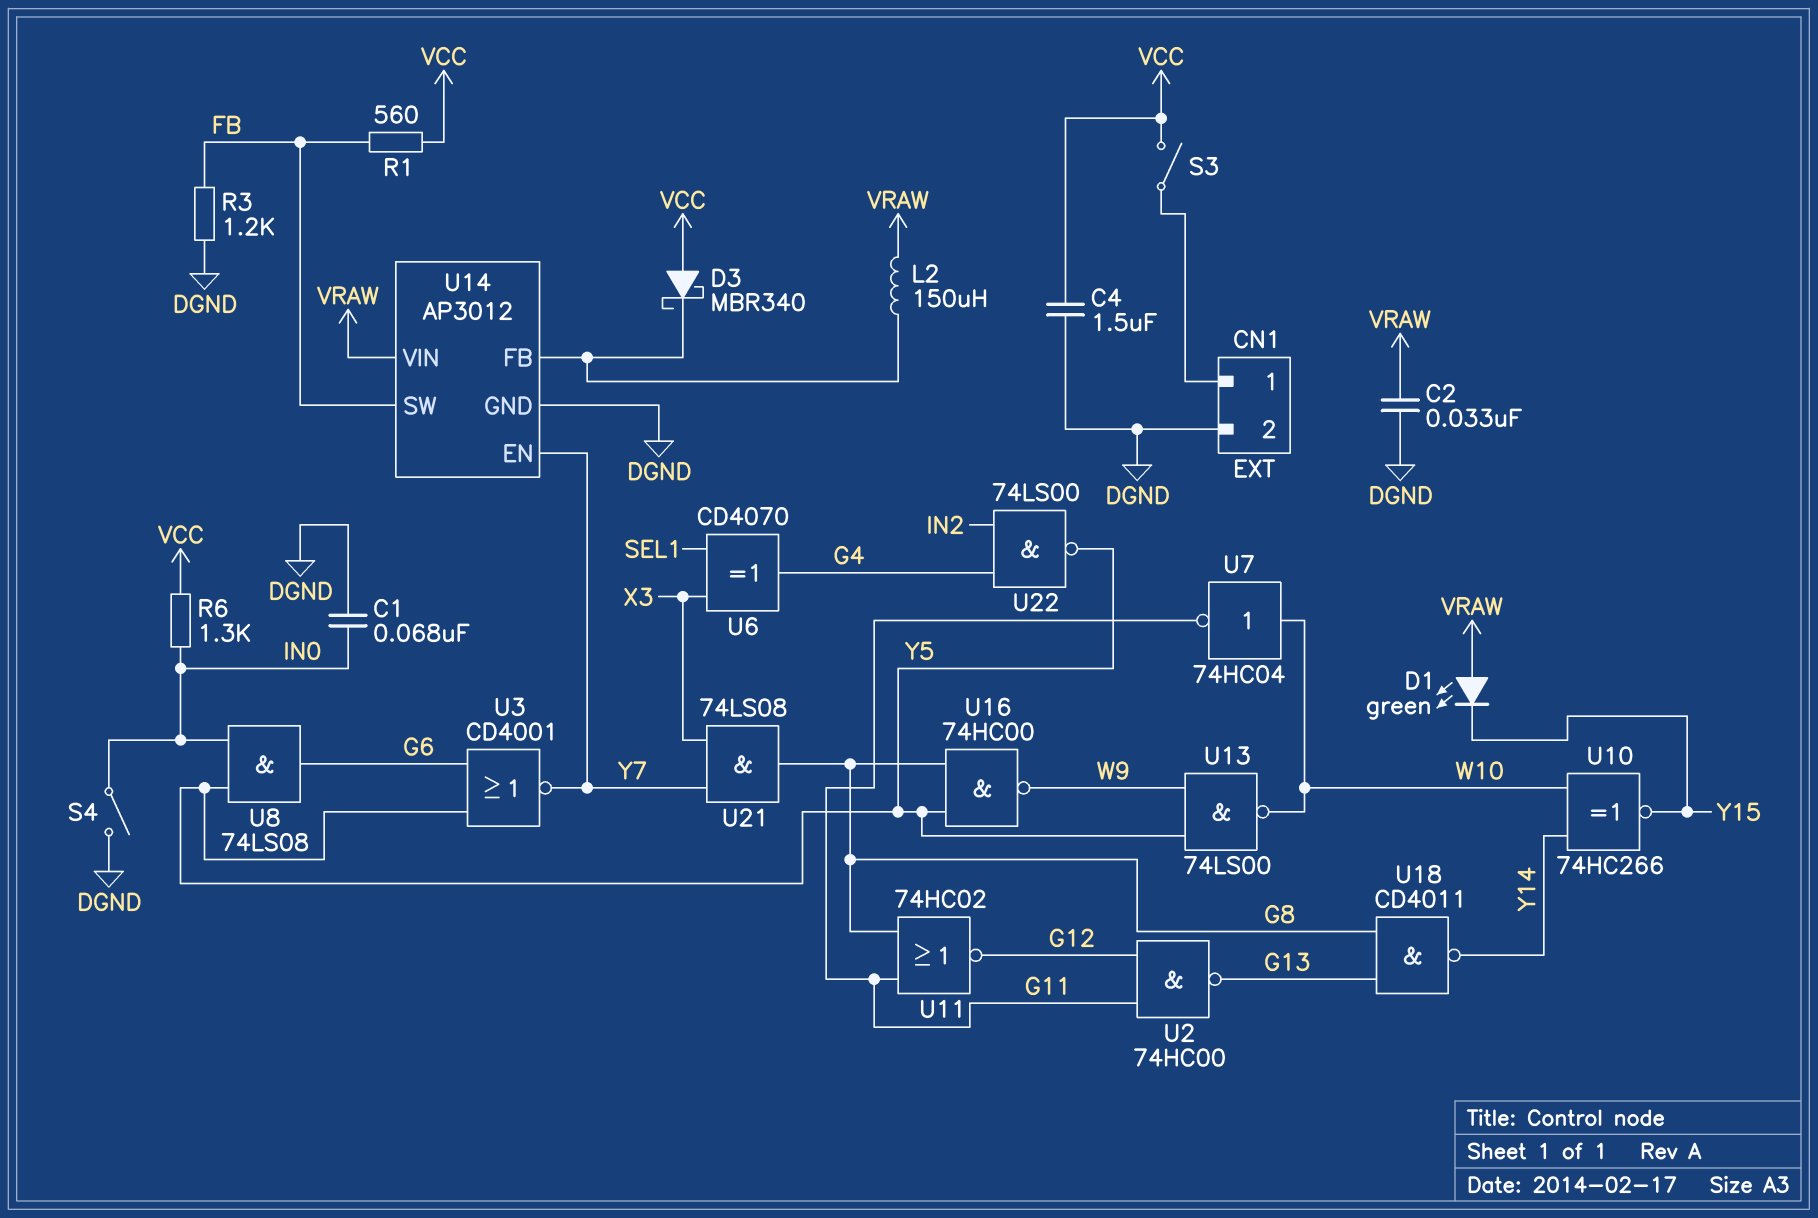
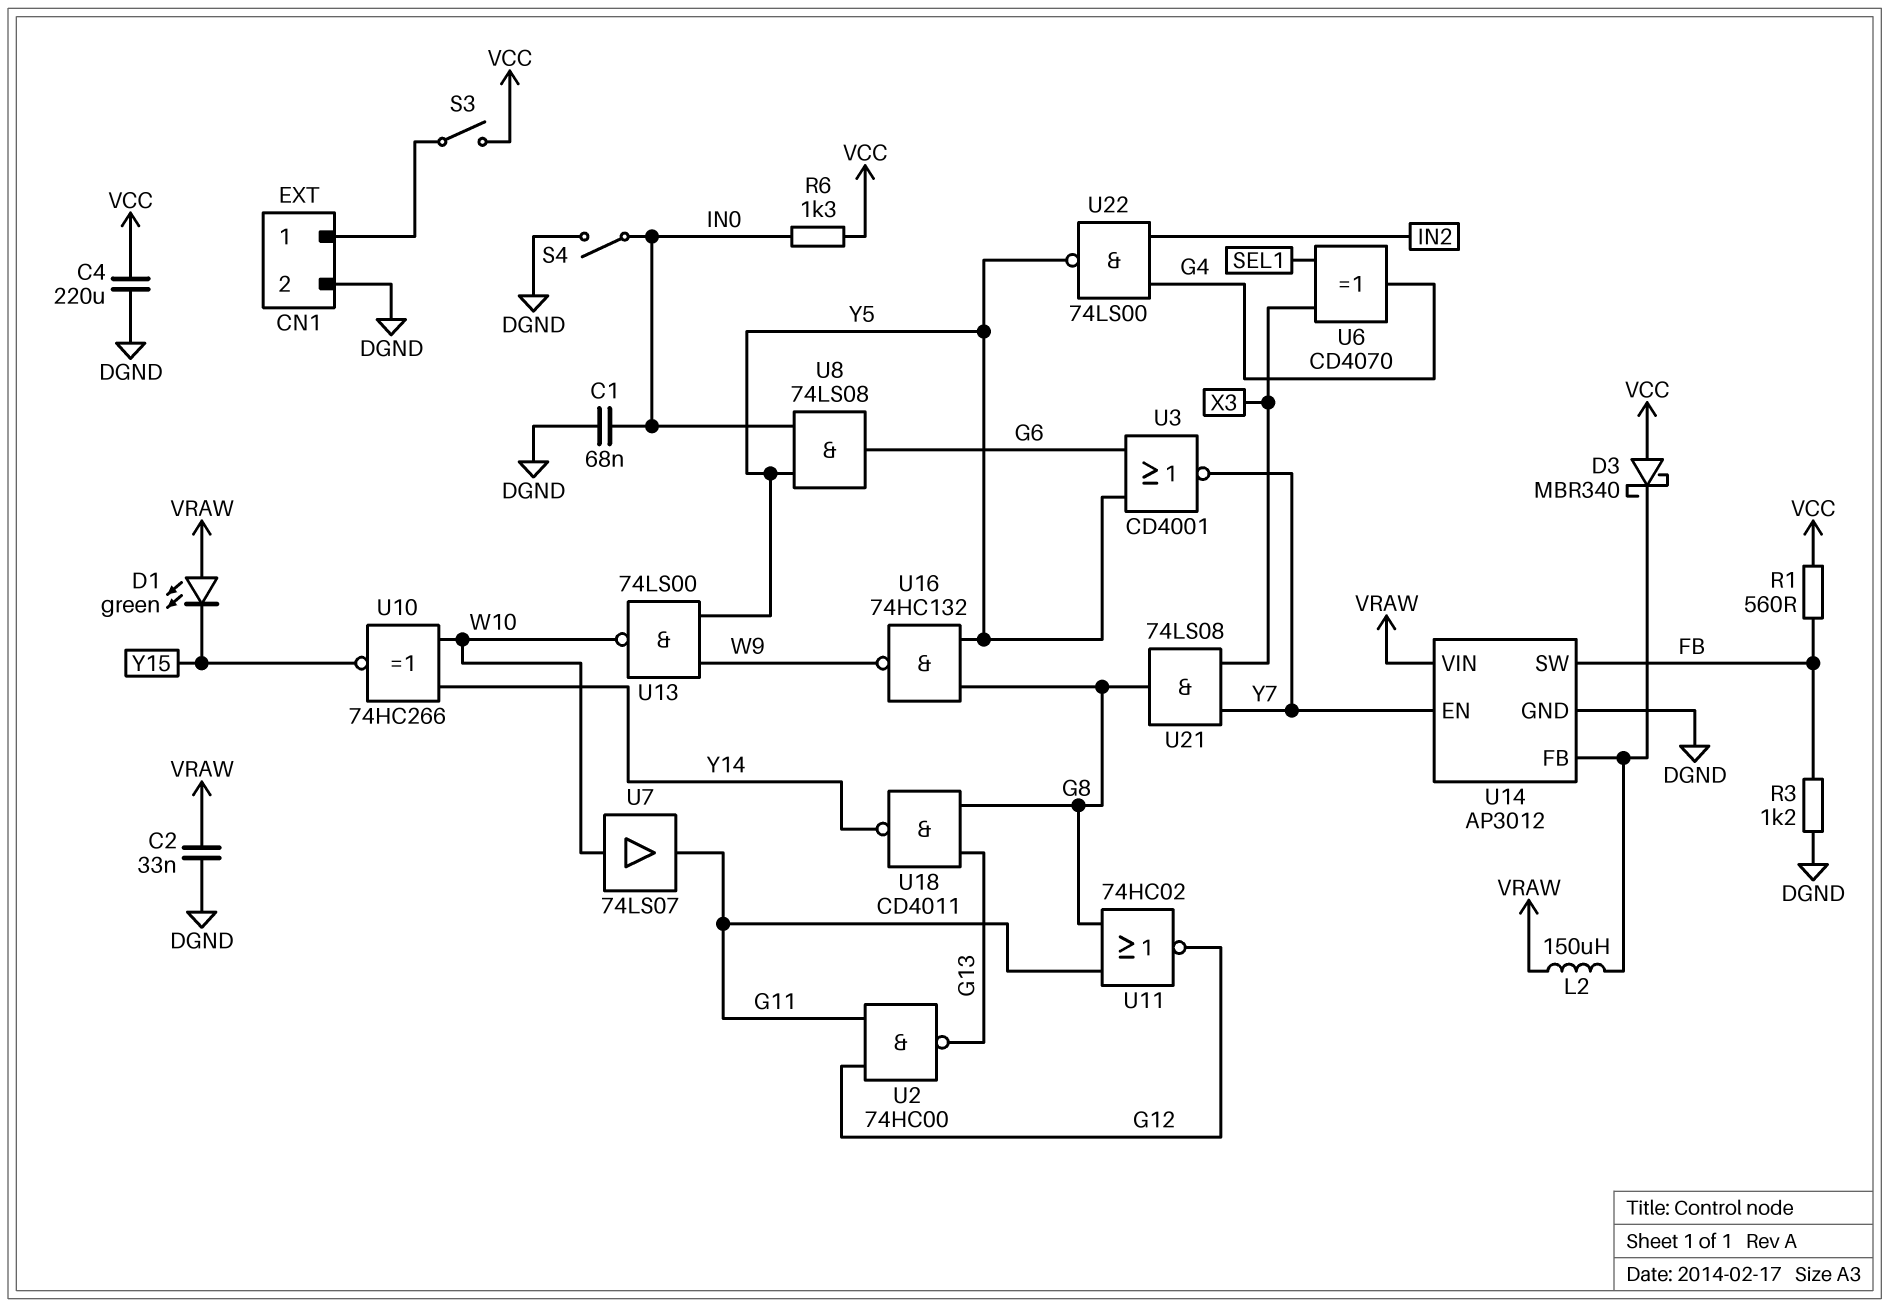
C4: 1.5uF (DGND, VCC) -> 220uF (DGND, VCC)
U7: NOT 74HC04 (in W10, out G11) -> buffer 74LS07 (in W10, out G11)
U16: NAND 74HC00 (in G8, in Y5, out W9) -> NAND 74HC132 (in G8, in Y5, out W9)

